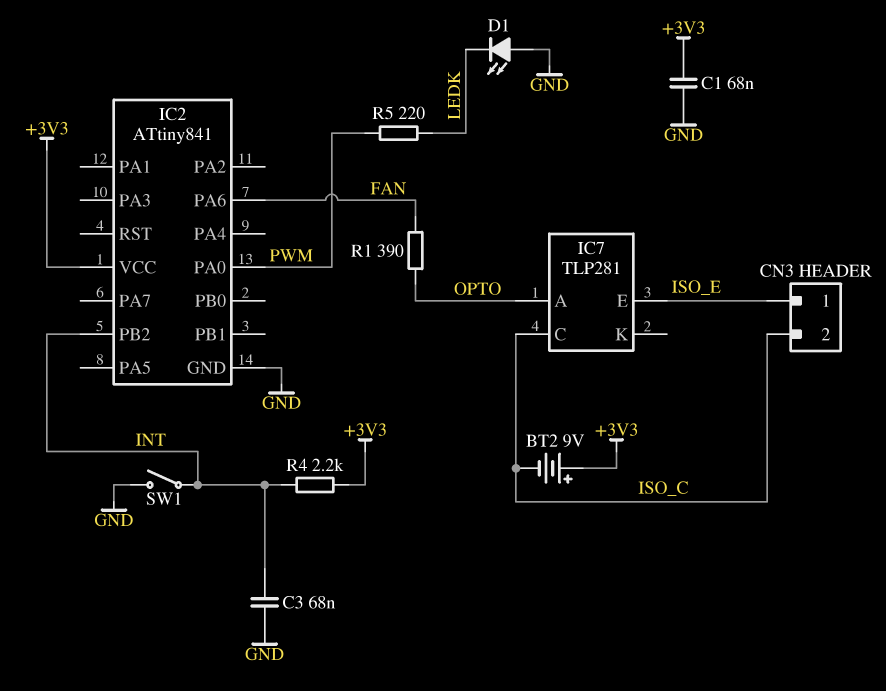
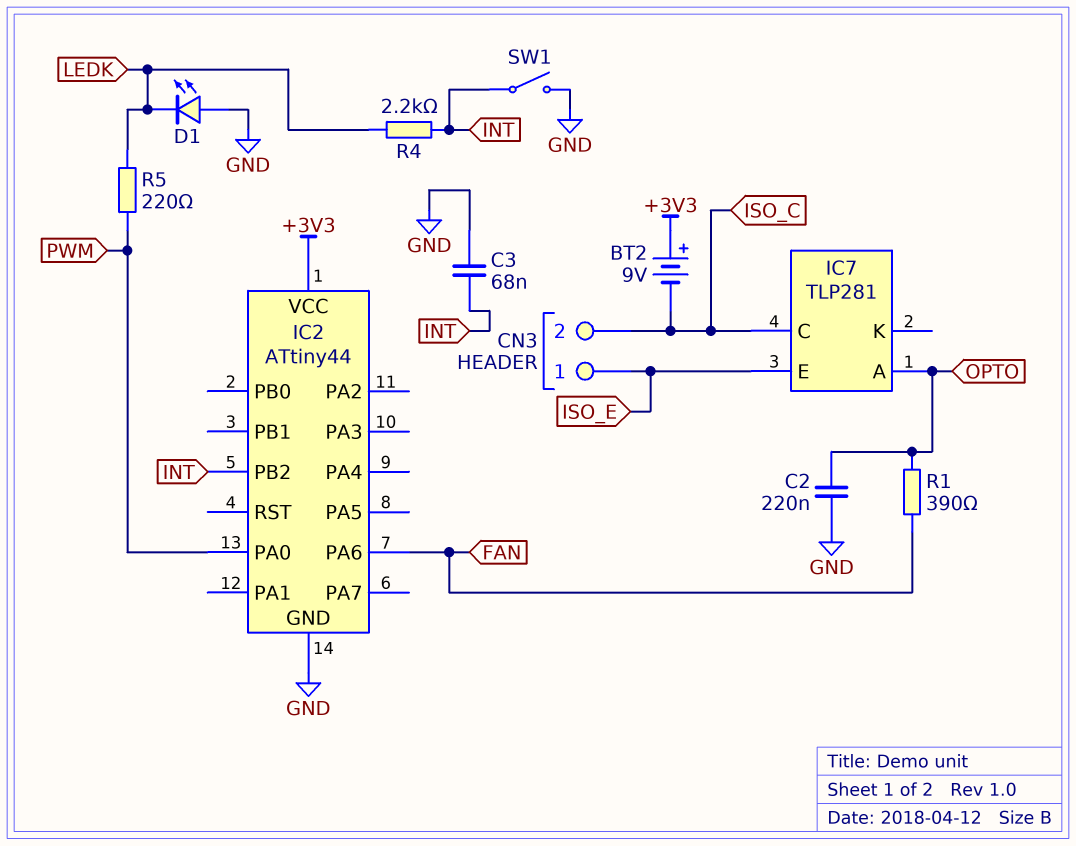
C1: 68nF (+3V3, GND) -> none
C2: none -> 220nF (GND, OPTO)
IC2: ATtiny841 -> ATtiny44
R4: 2.2k (+3V3, INT) -> 2.2k (INT, LEDK)

